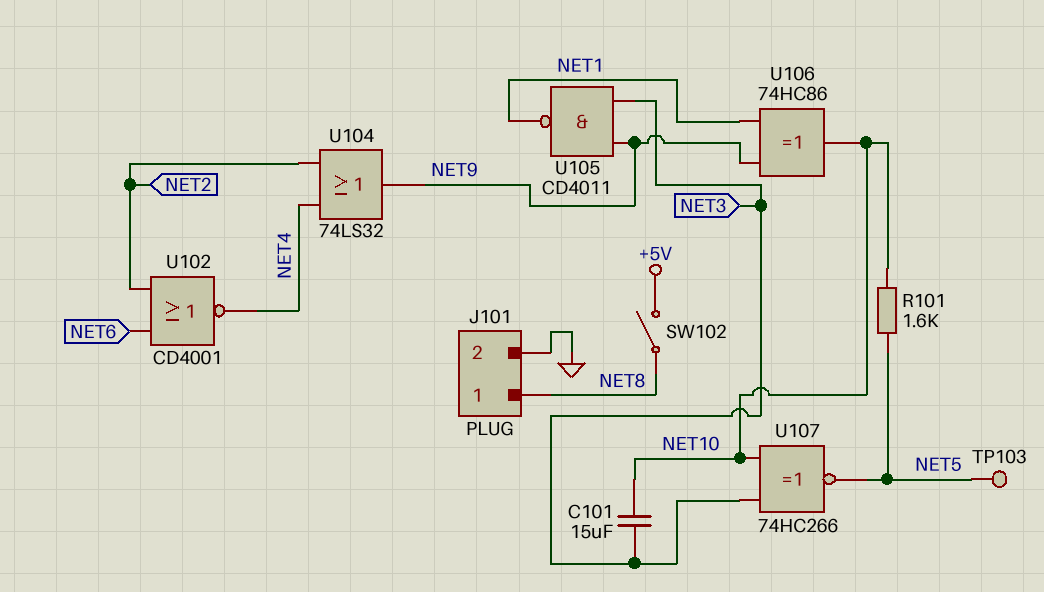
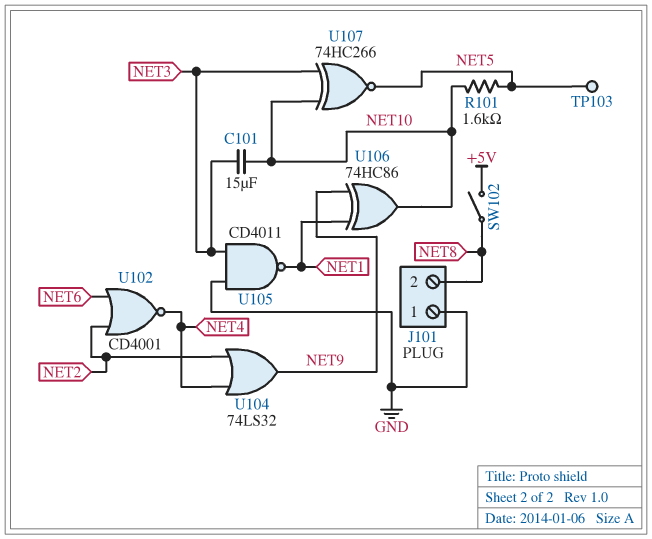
J101 pin 1: NET8 -> GND
J101 pin 2: GND -> NET8
U105: NAND CD4011 (in NET3, in NET9, out NET1) -> NAND CD4011 (in GND, in NET3, out NET1)

